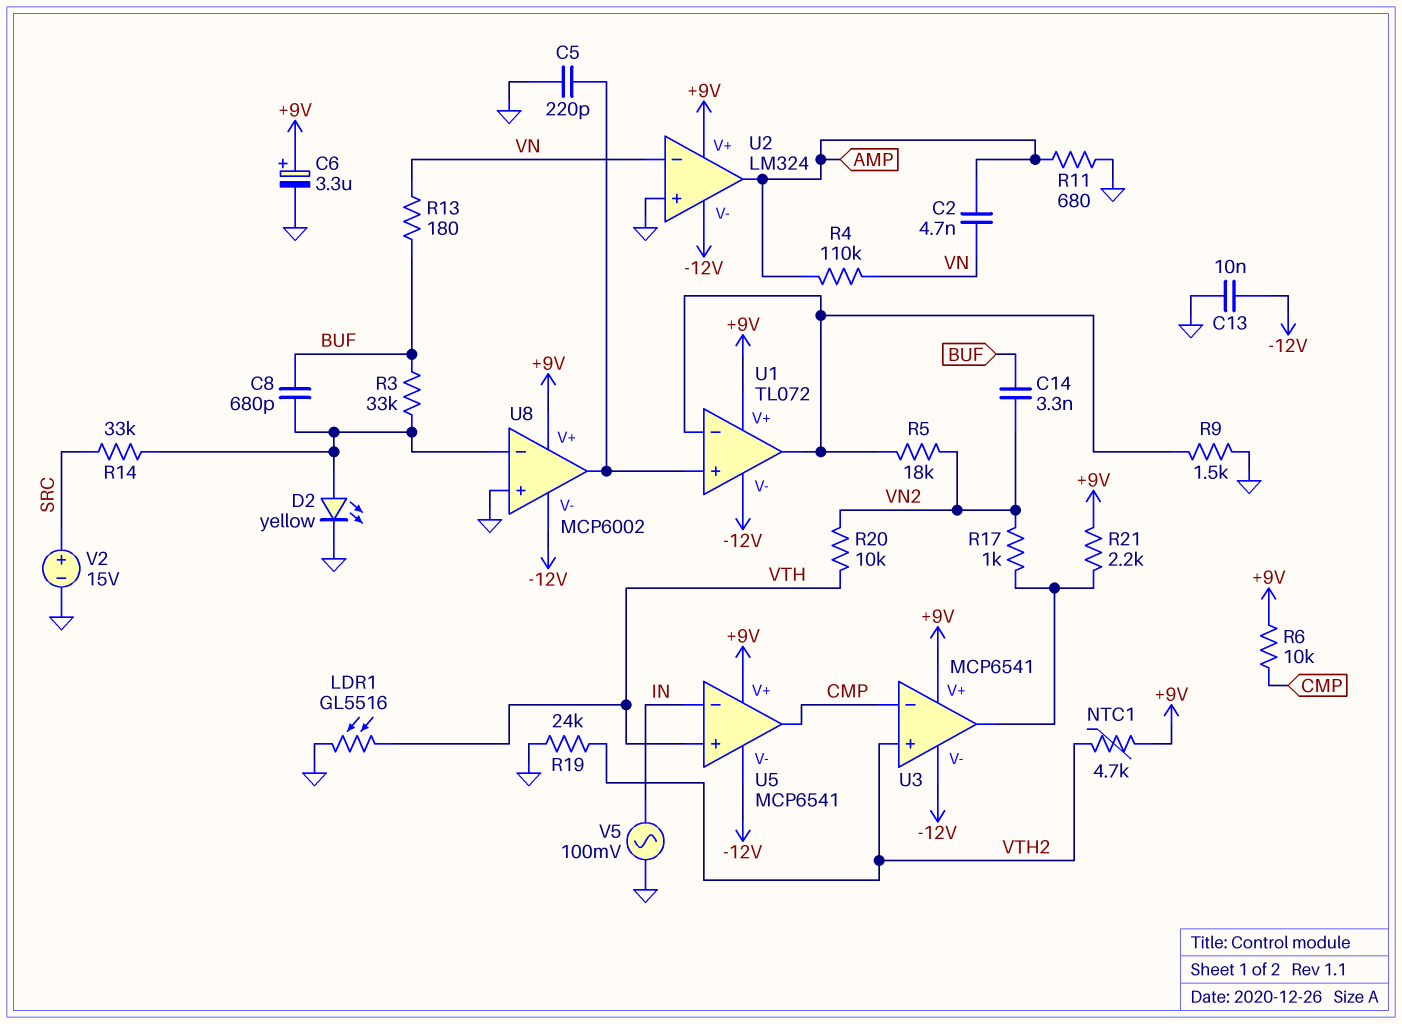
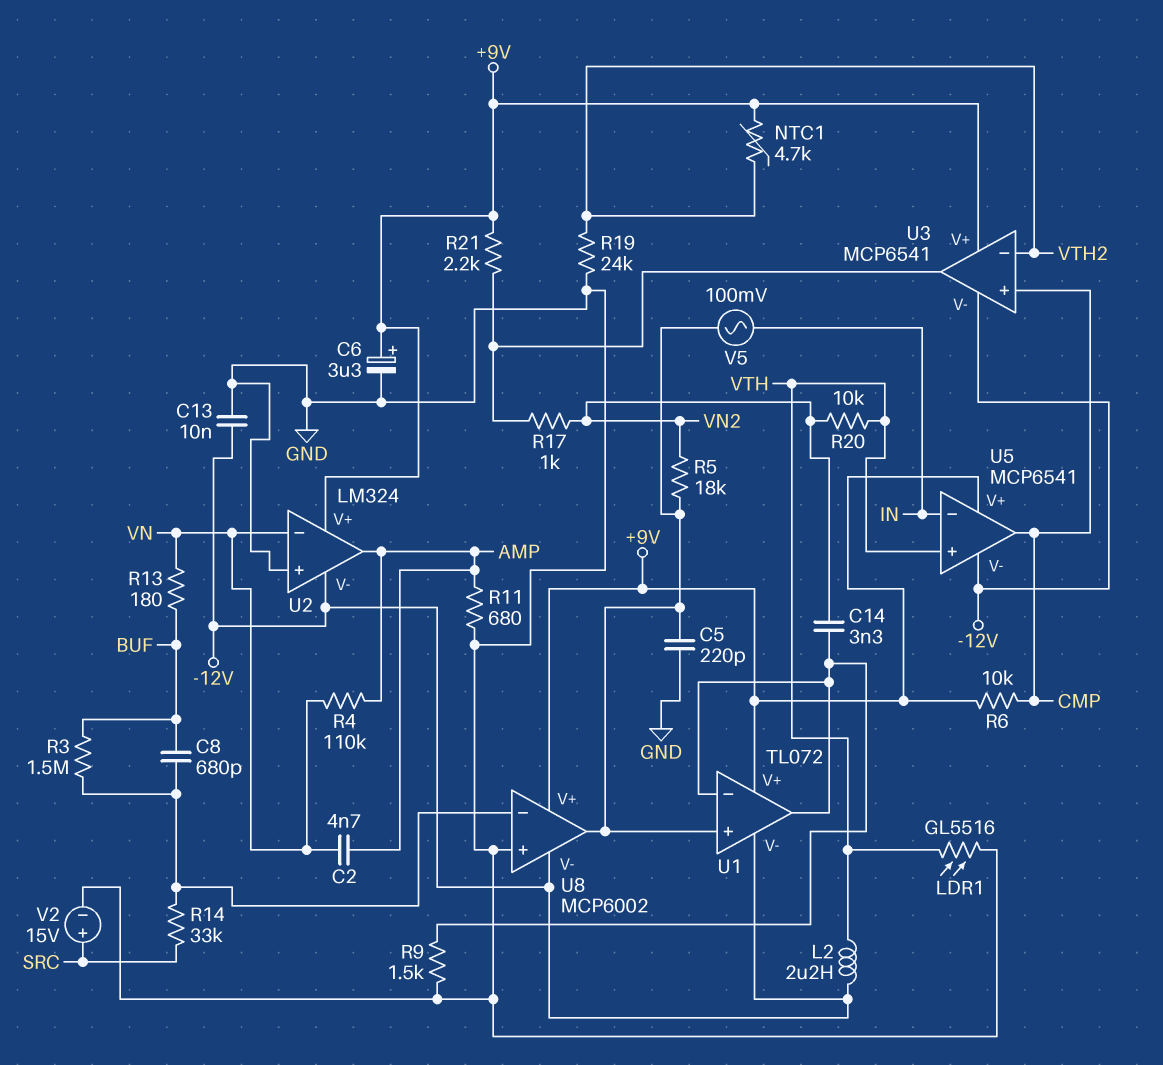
C14: 3.3nF (BUF, VN2) -> 3.3nF (U1/in-, VN2)
D2: LED yellow (A U8/in-, K GND) -> none
L2: none -> 2.2uH (-12V, VTH)
R3: 33k (BUF, U8/in-) -> 1.5M (BUF, U8/in-)
R5: 18k (U1/in-, VN2) -> 18k (U1/in+, VN2)
U3 pin in+: VTH2 -> CMP
U3 pin in-: CMP -> VTH2
V5: AC 100mV (GND, IN) -> AC 100mV (IN, U1/in+)

